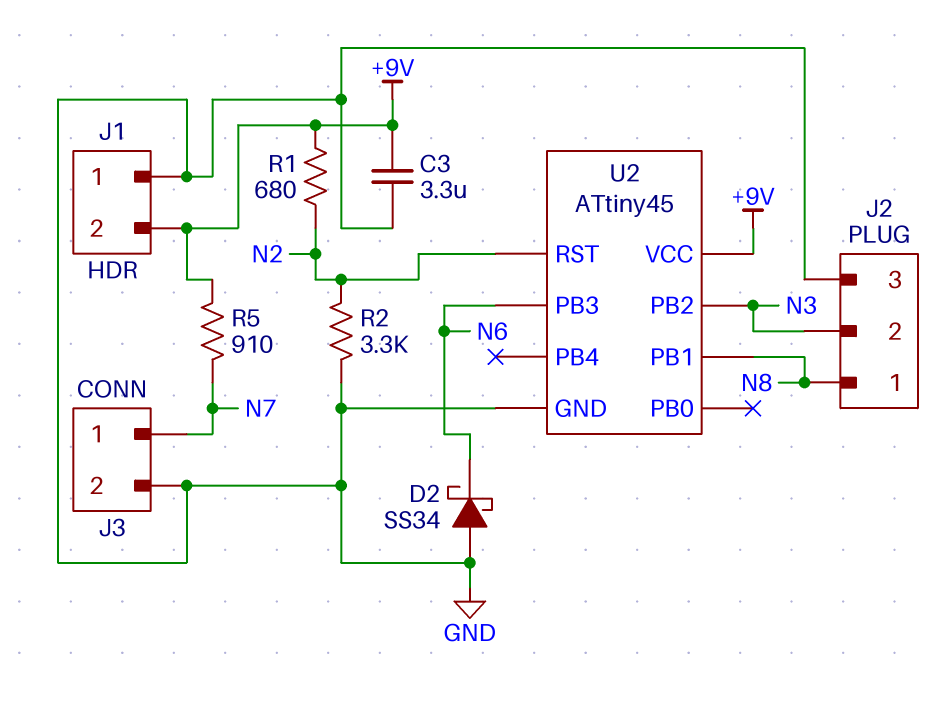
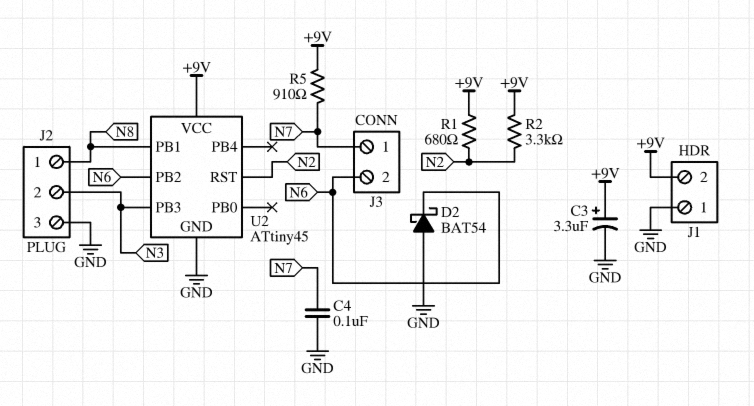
C3: 3.3uF (+9V, GND) -> 3.3uF (plus +9V, minus GND)
C4: none -> 100nF (GND, N7)
D2: schottky SS34 (A GND, K N6) -> schottky BAT54 (A GND, K N6)
J3 pin 2: GND -> N6
R2: 3.3k (GND, N2) -> 3.3k (+9V, N2)
U2 pin PB2: N3 -> N6
U2 pin PB3: N6 -> N3

